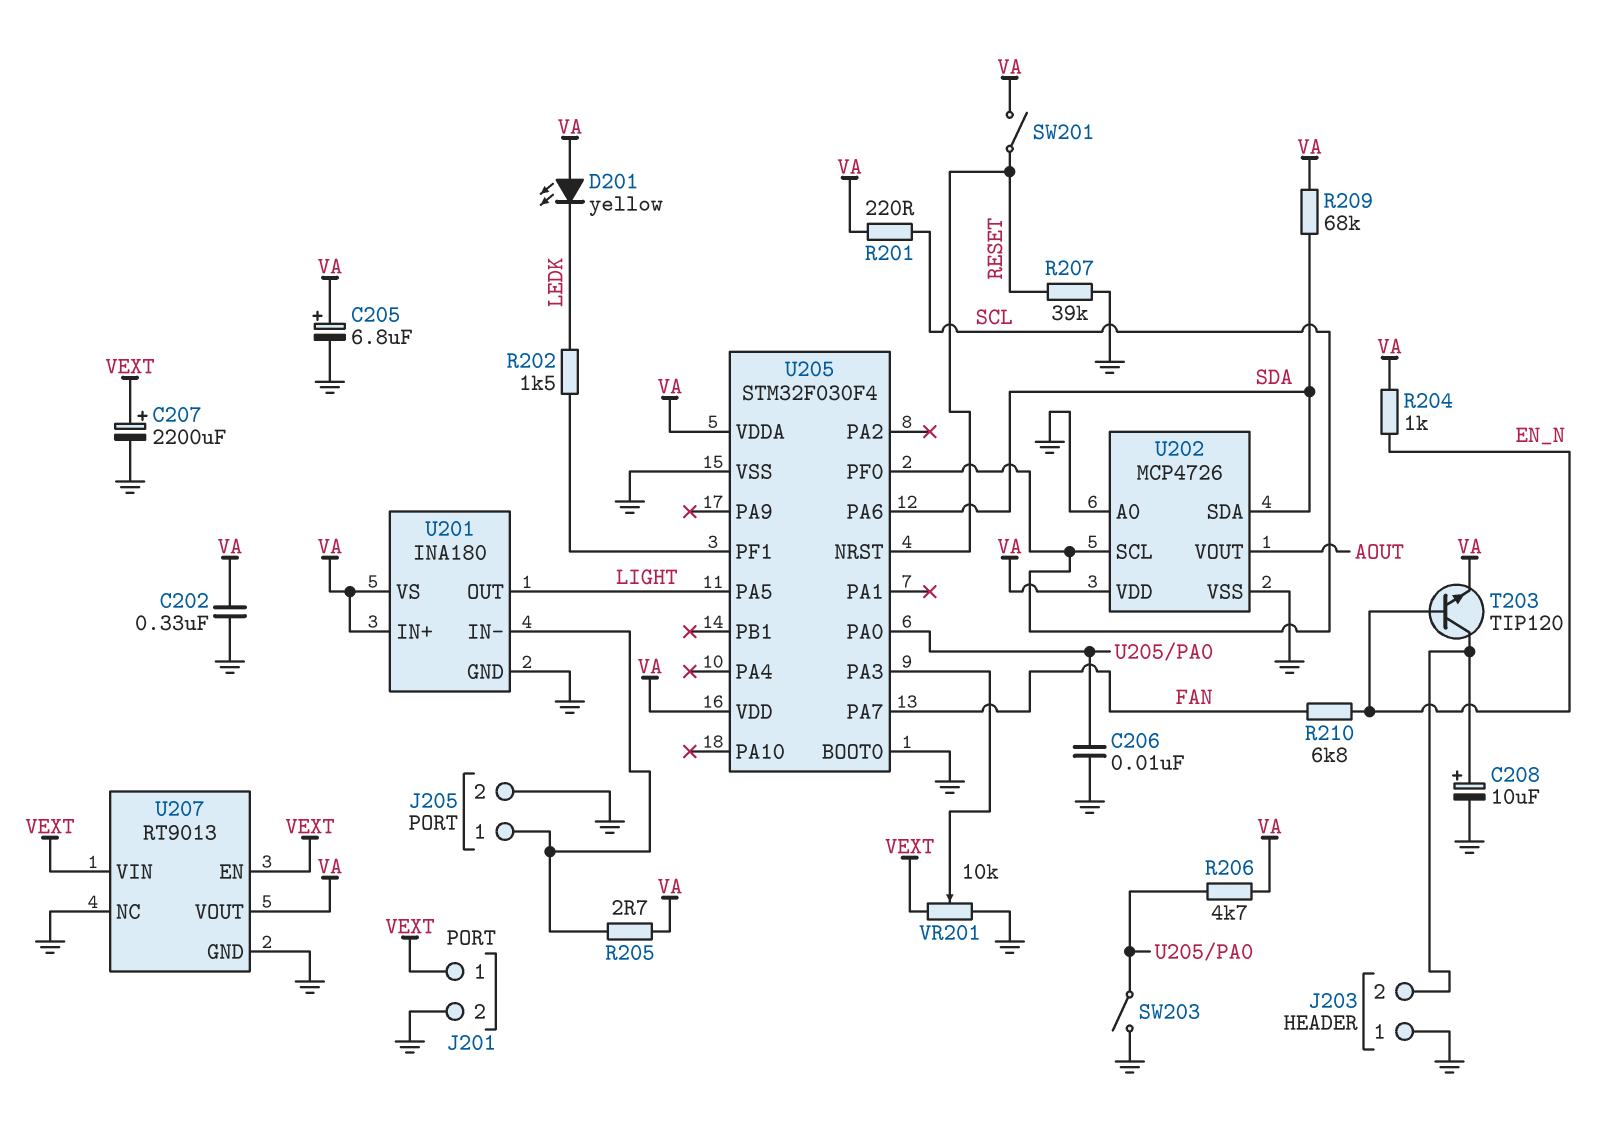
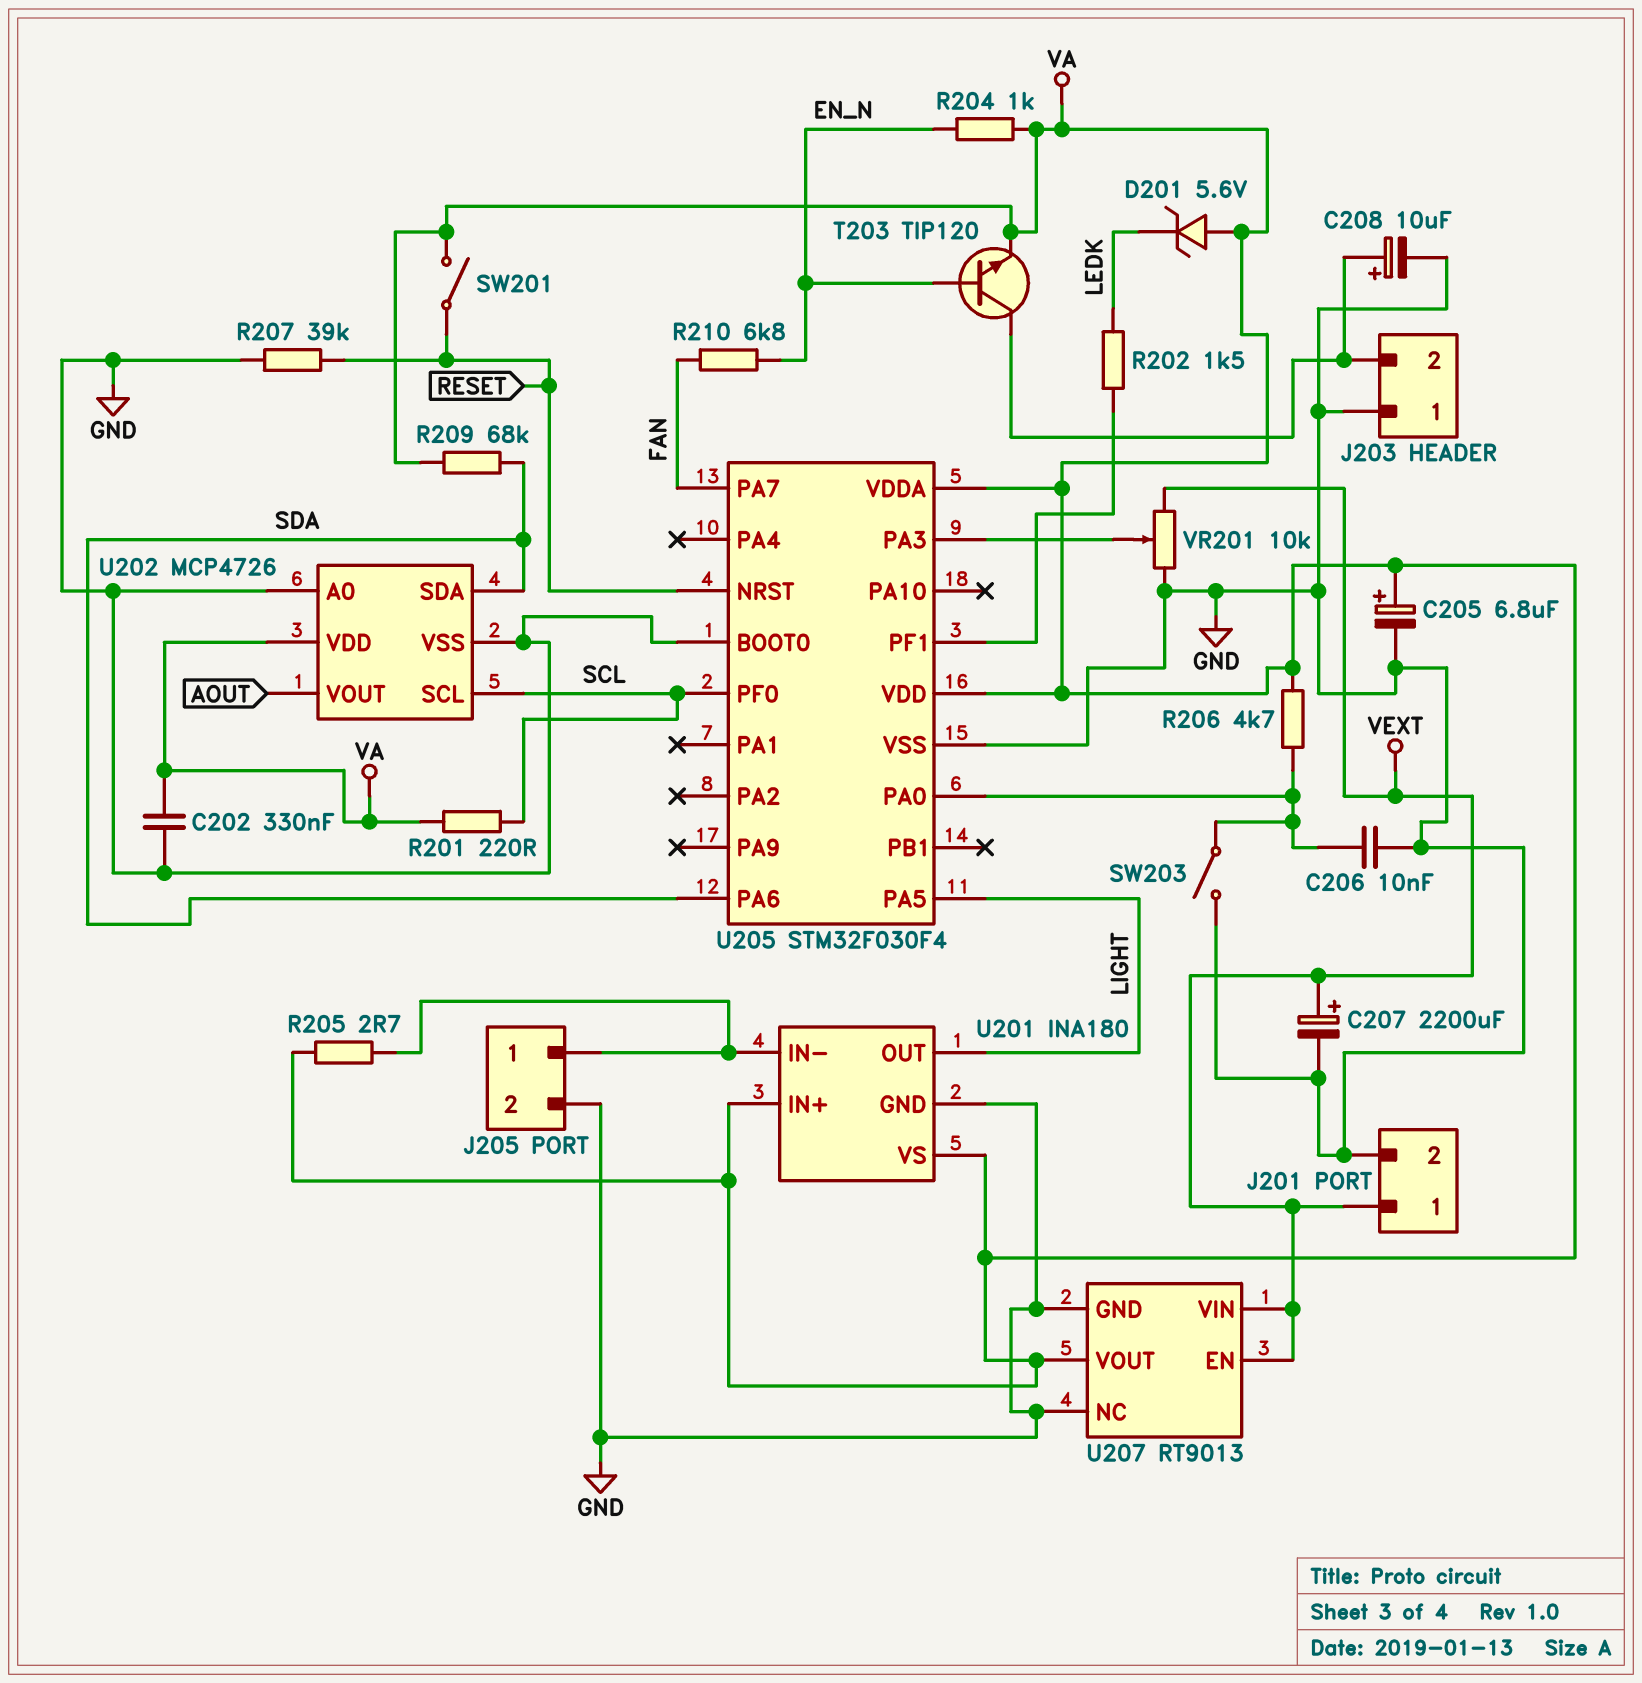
D201: LED yellow (A VA, K LEDK) -> zener 5.6V (A VA, K LEDK)

